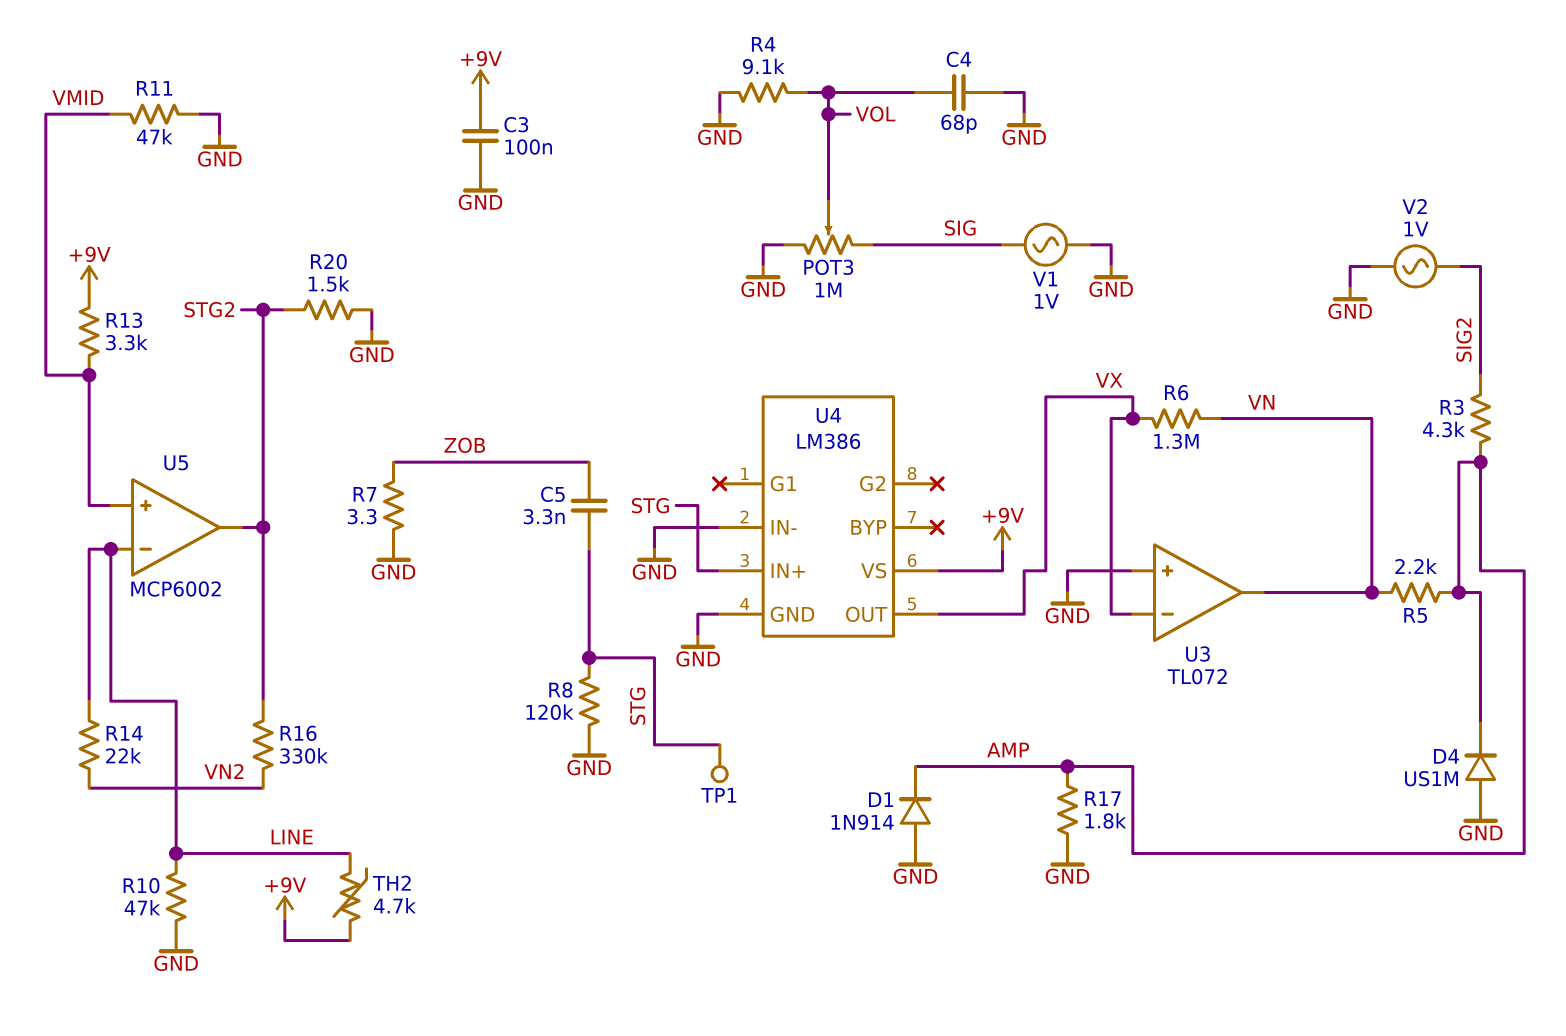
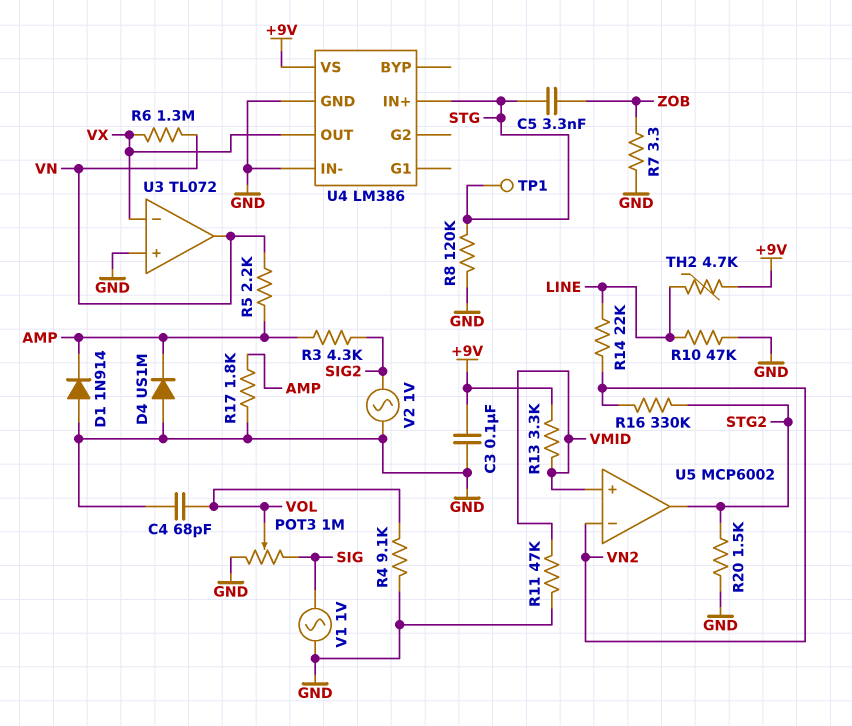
U5 pin in-: LINE -> VN2

